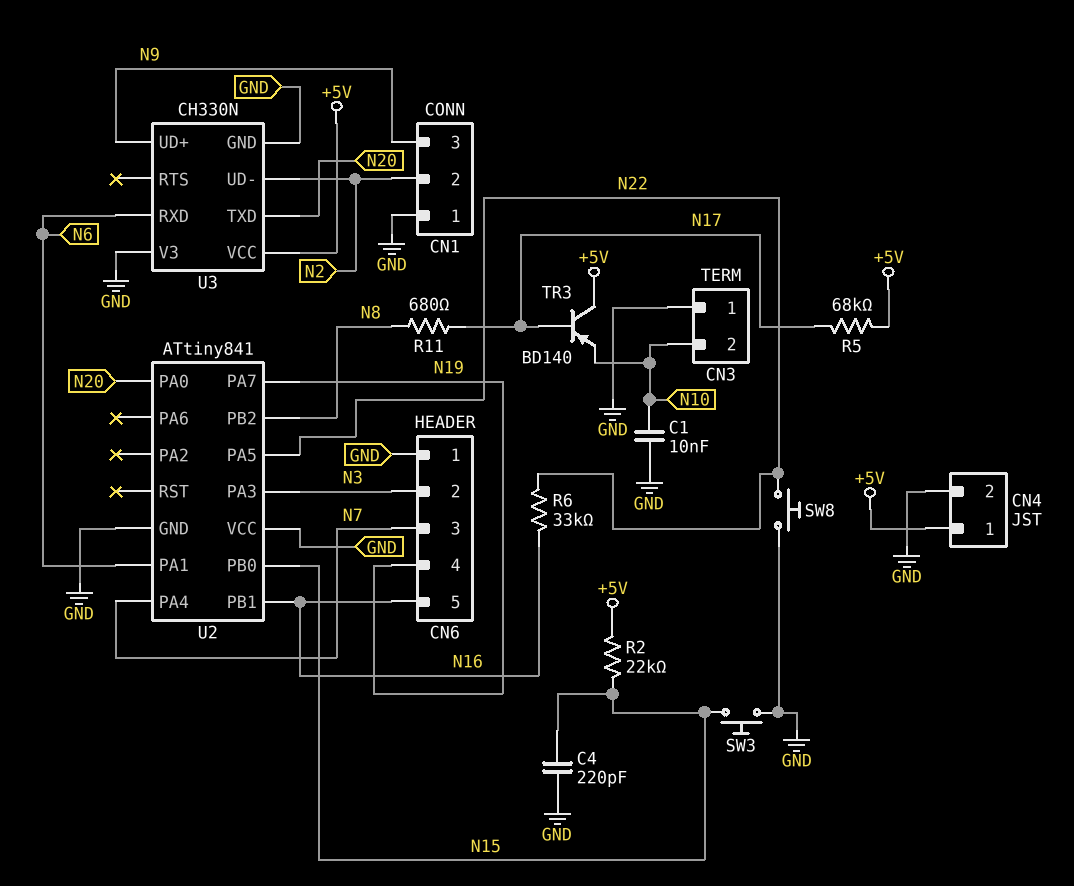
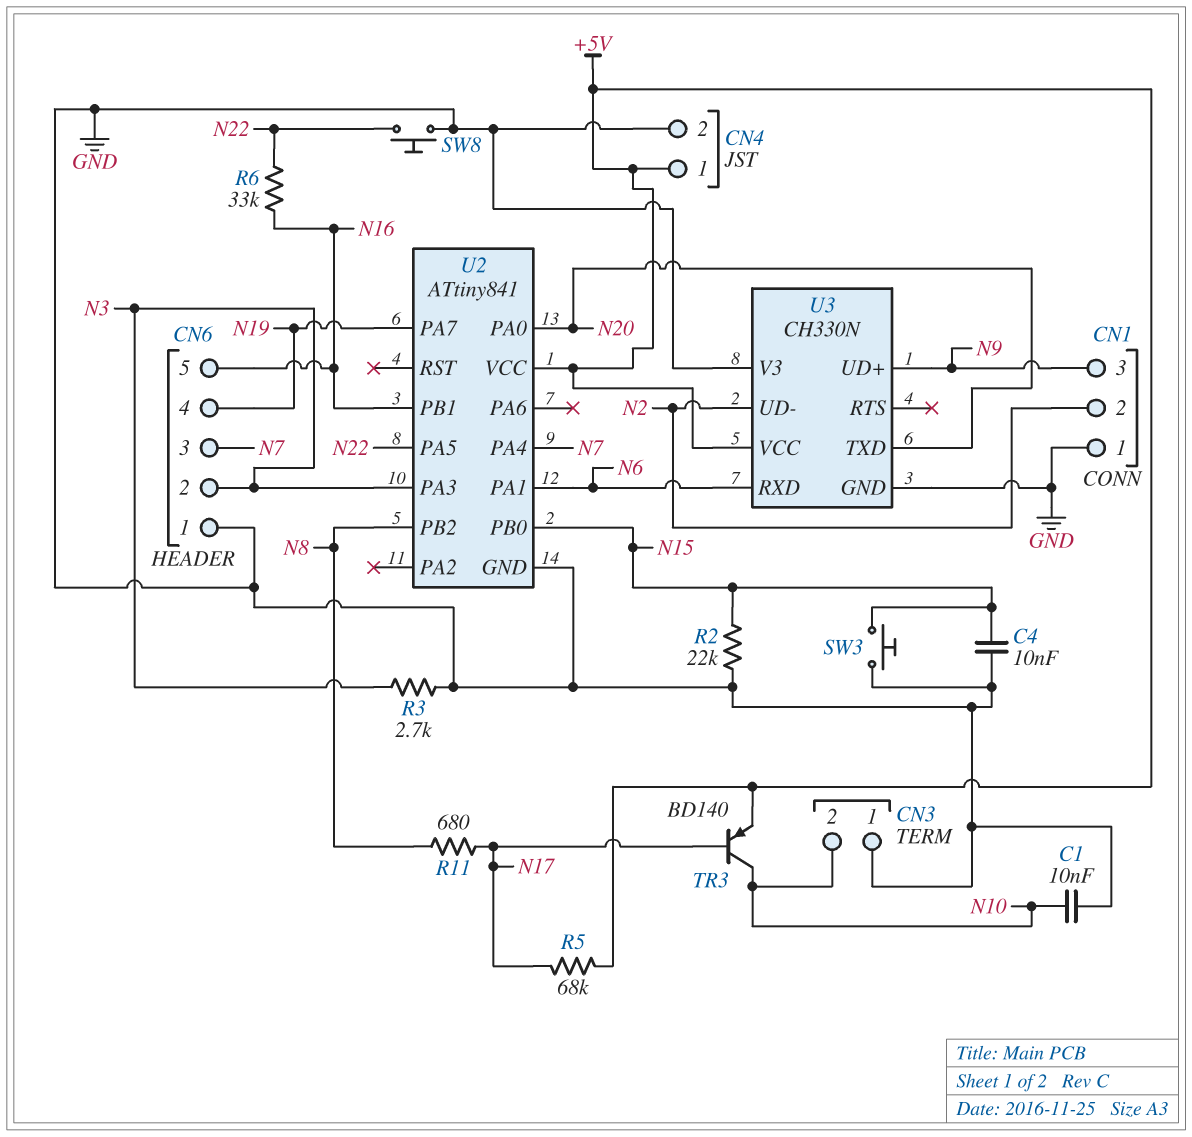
C4: 220pF (GND, N15) -> 10nF (GND, N15)
R2: 22k (+5V, N15) -> 22k (GND, N15)
R3: none -> 2.7k (GND, N3)
TR3: PNP BD140 (B N17, C +5V, E N10) -> PNP BD140 (B N17, C N10, E +5V)
U2 pin VCC: GND -> +5V

